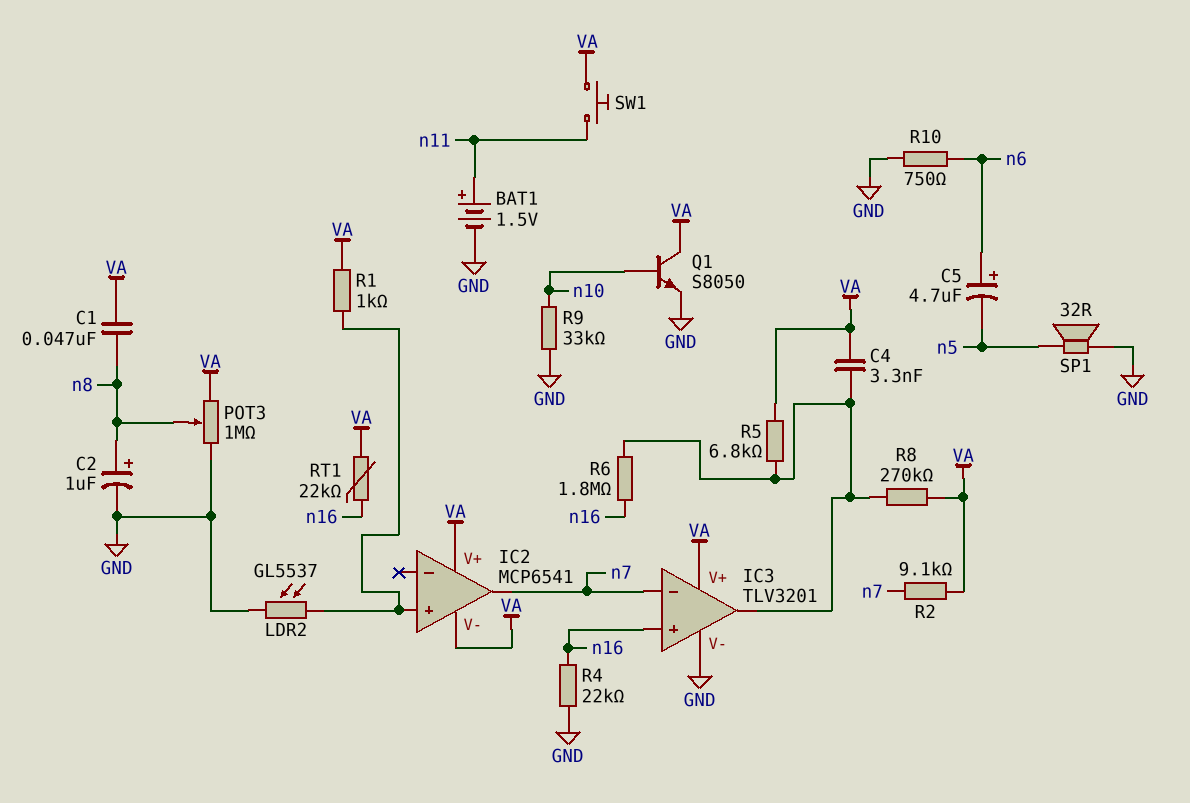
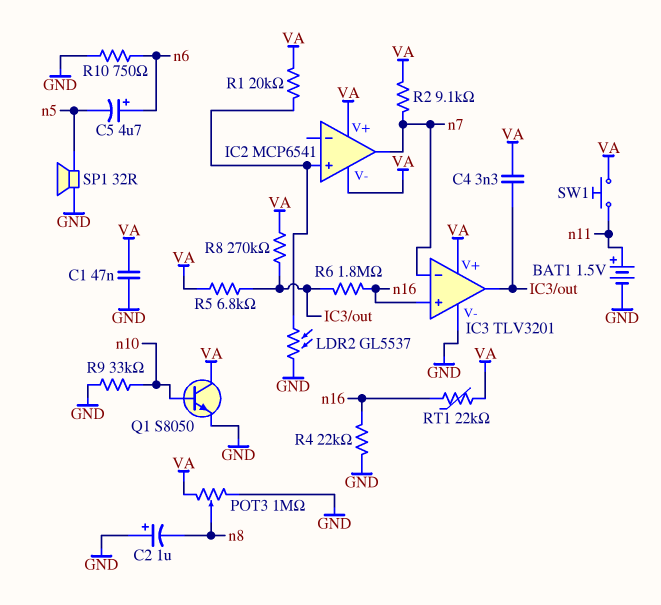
C1: 47nF (VA, n8) -> 47nF (GND, VA)
C2: 1uF (plus n8, minus GND) -> 1uF (plus GND, minus n8)
R1: 1k (IC2/in+, VA) -> 20k (IC2/in+, VA)

